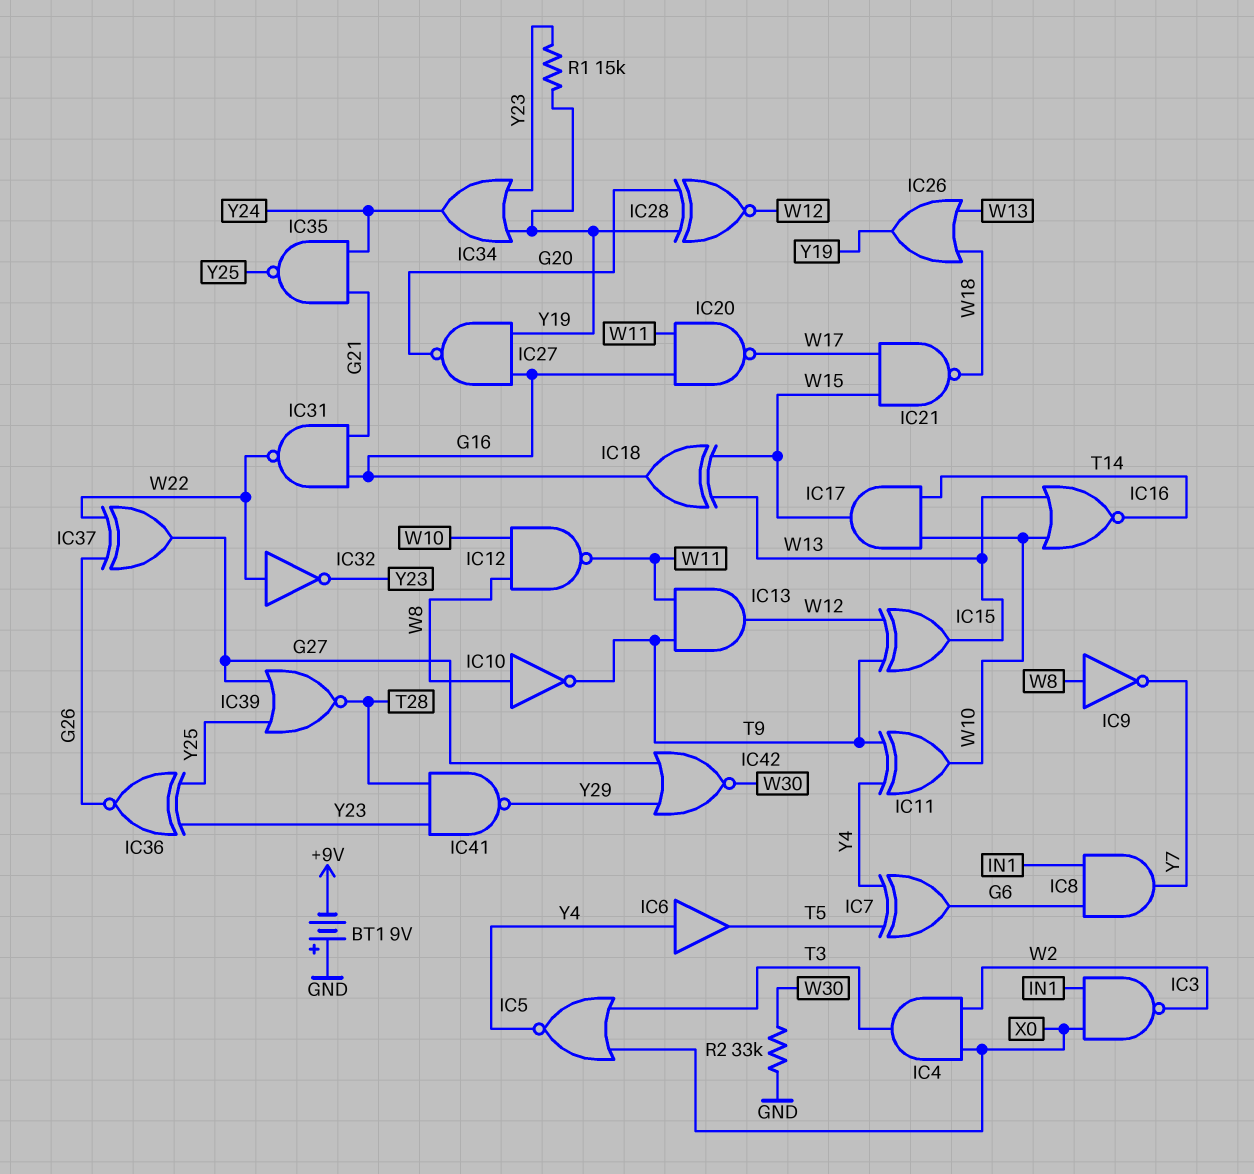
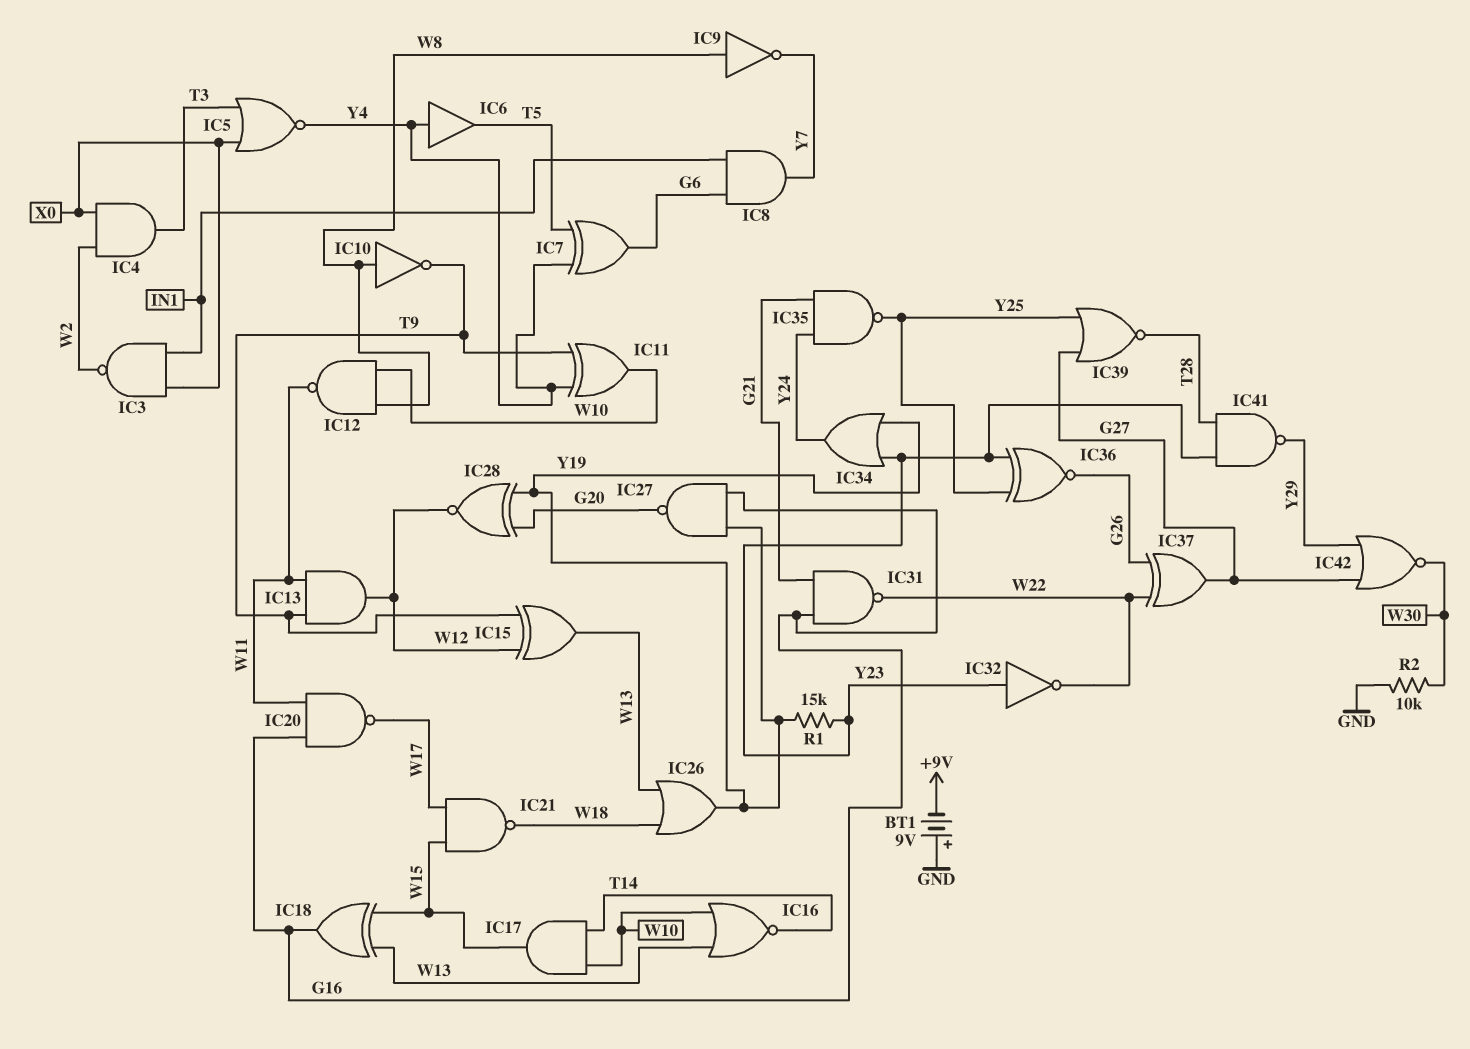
IC32: NOT (in W22, out Y23) -> NOT (in Y23, out W22)
R2: 33k (GND, W30) -> 10k (GND, W30)

